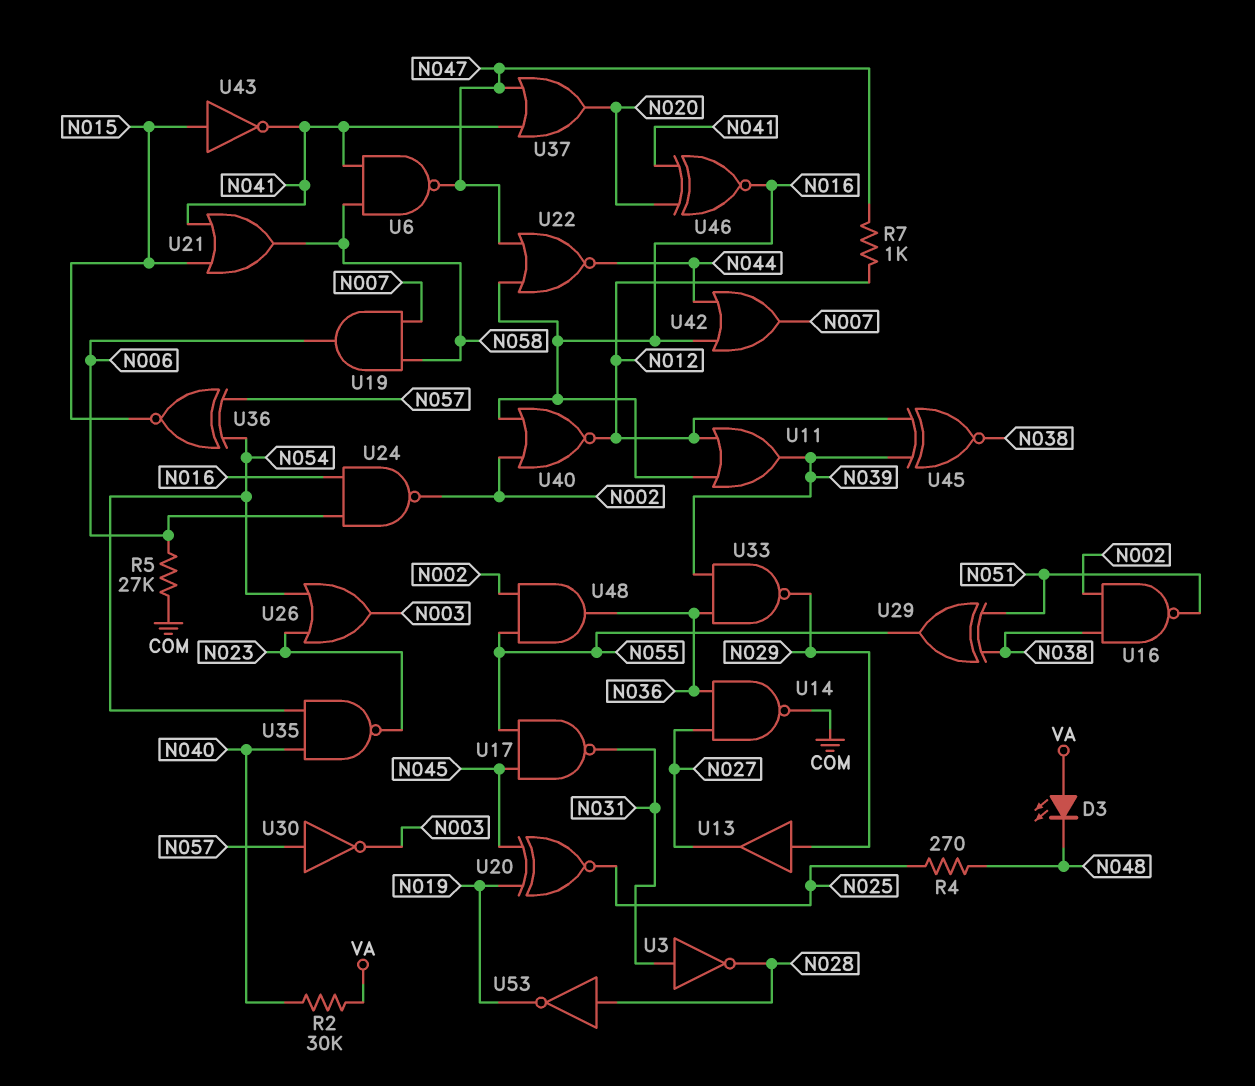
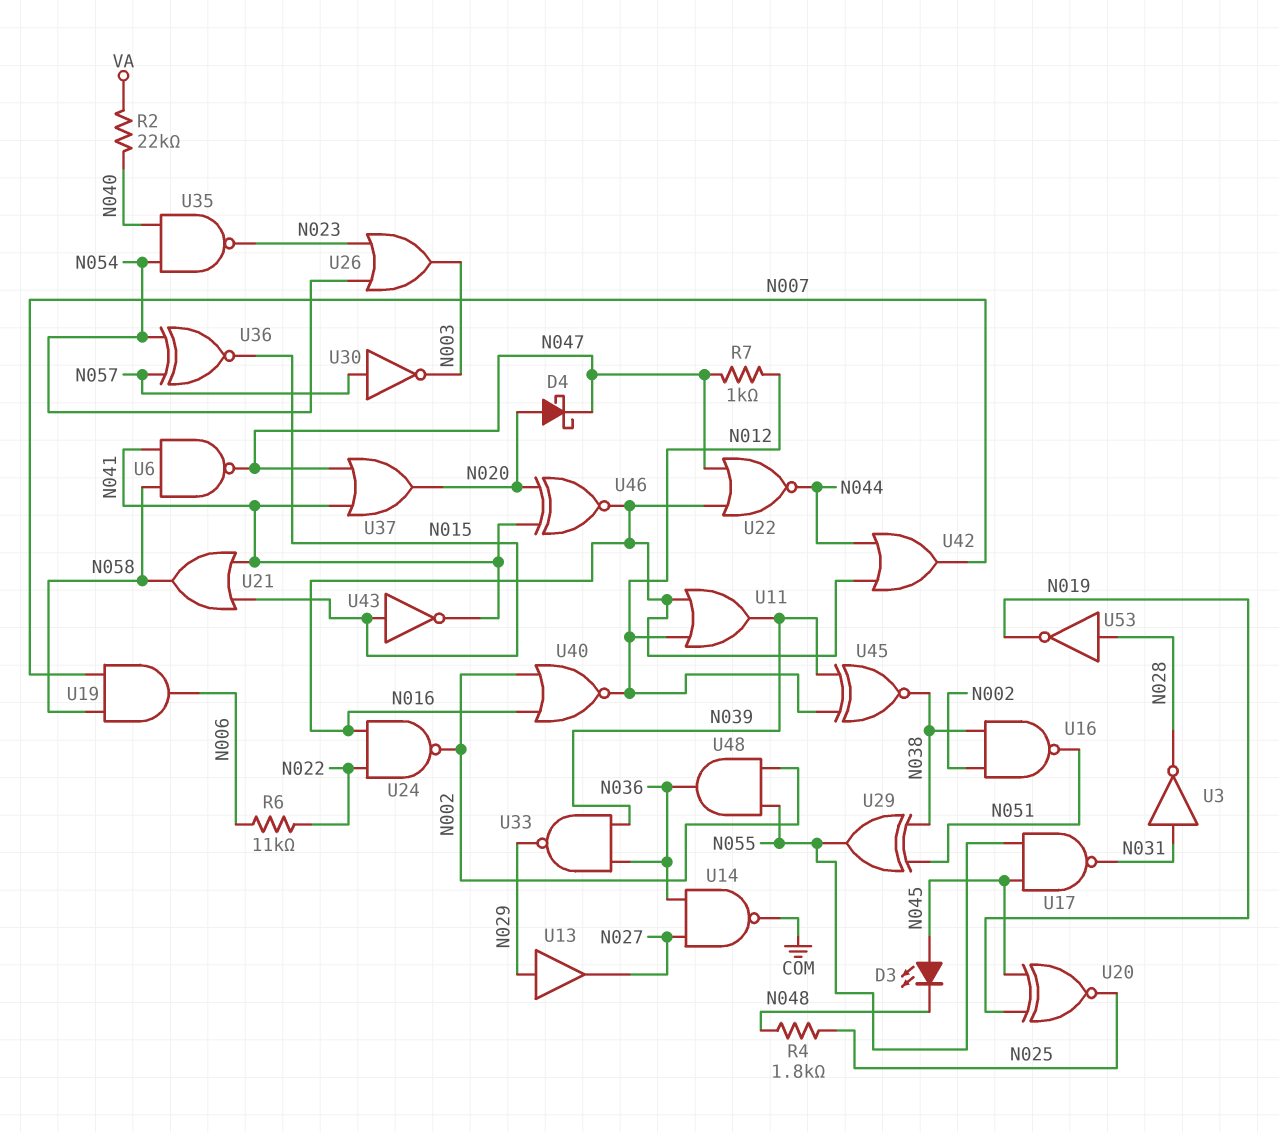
D3: LED (A VA, K N048) -> LED (A N045, K N048)
D4: none -> schottky (A N020, K N047)
R2: 30k (N040, VA) -> 22k (N040, VA)
R4: 270 (N025, N048) -> 1.8k (N025, N048)
R5: 27k (COM, N006) -> none
R6: none -> 11k (N006, N022)
U24: NAND (in N006, in N016, out N002) -> NAND (in N016, in N022, out N002)

